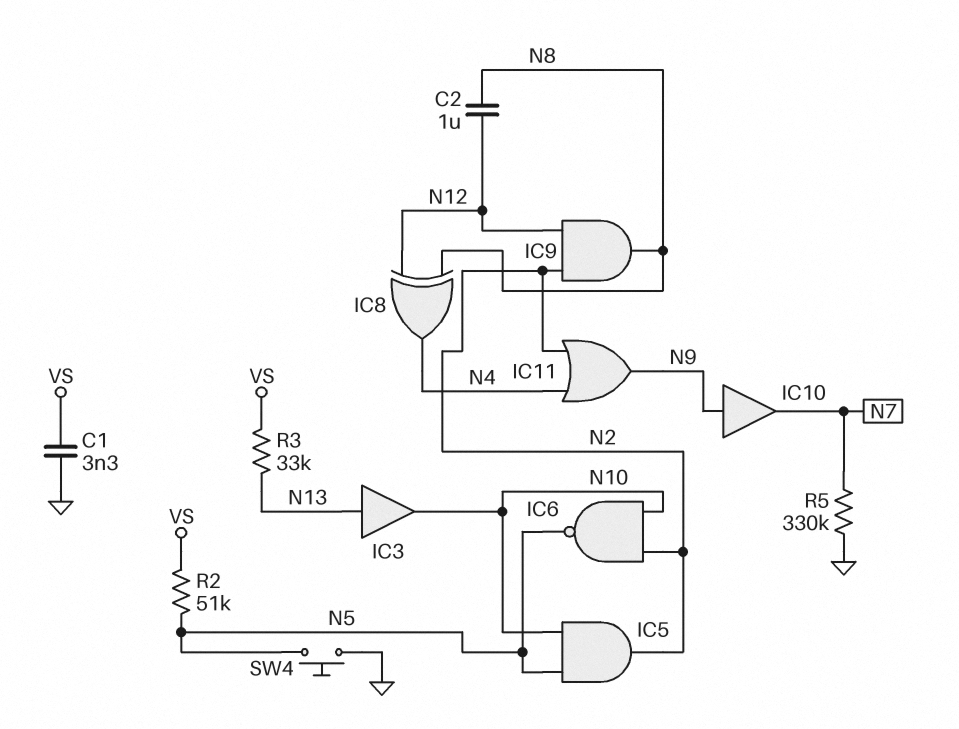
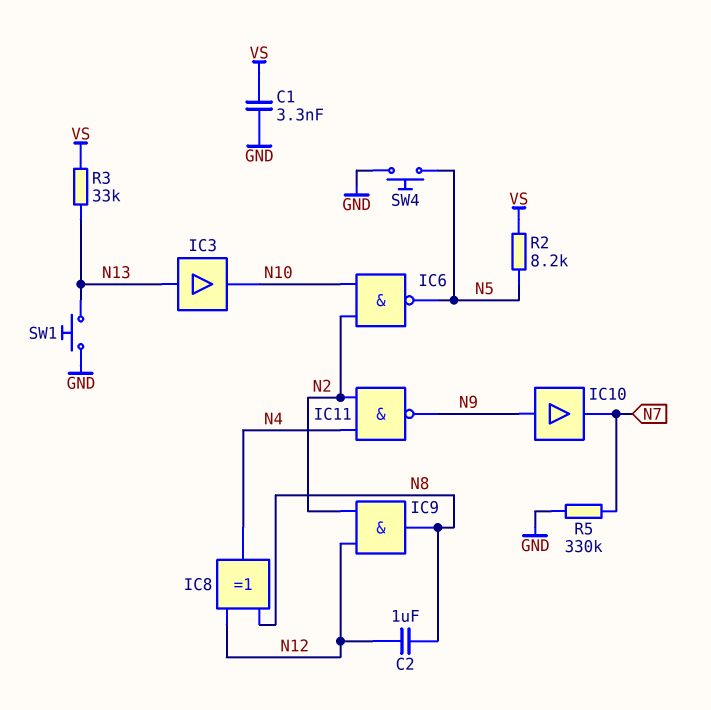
IC5: AND (in N5, in N10, out N2) -> none
IC11: OR (in N2, in N4, out N9) -> NAND (in N2, in N4, out N9)
R2: 51k (N5, VS) -> 8.2k (N5, VS)
SW1: none -> button (GND, N13)

